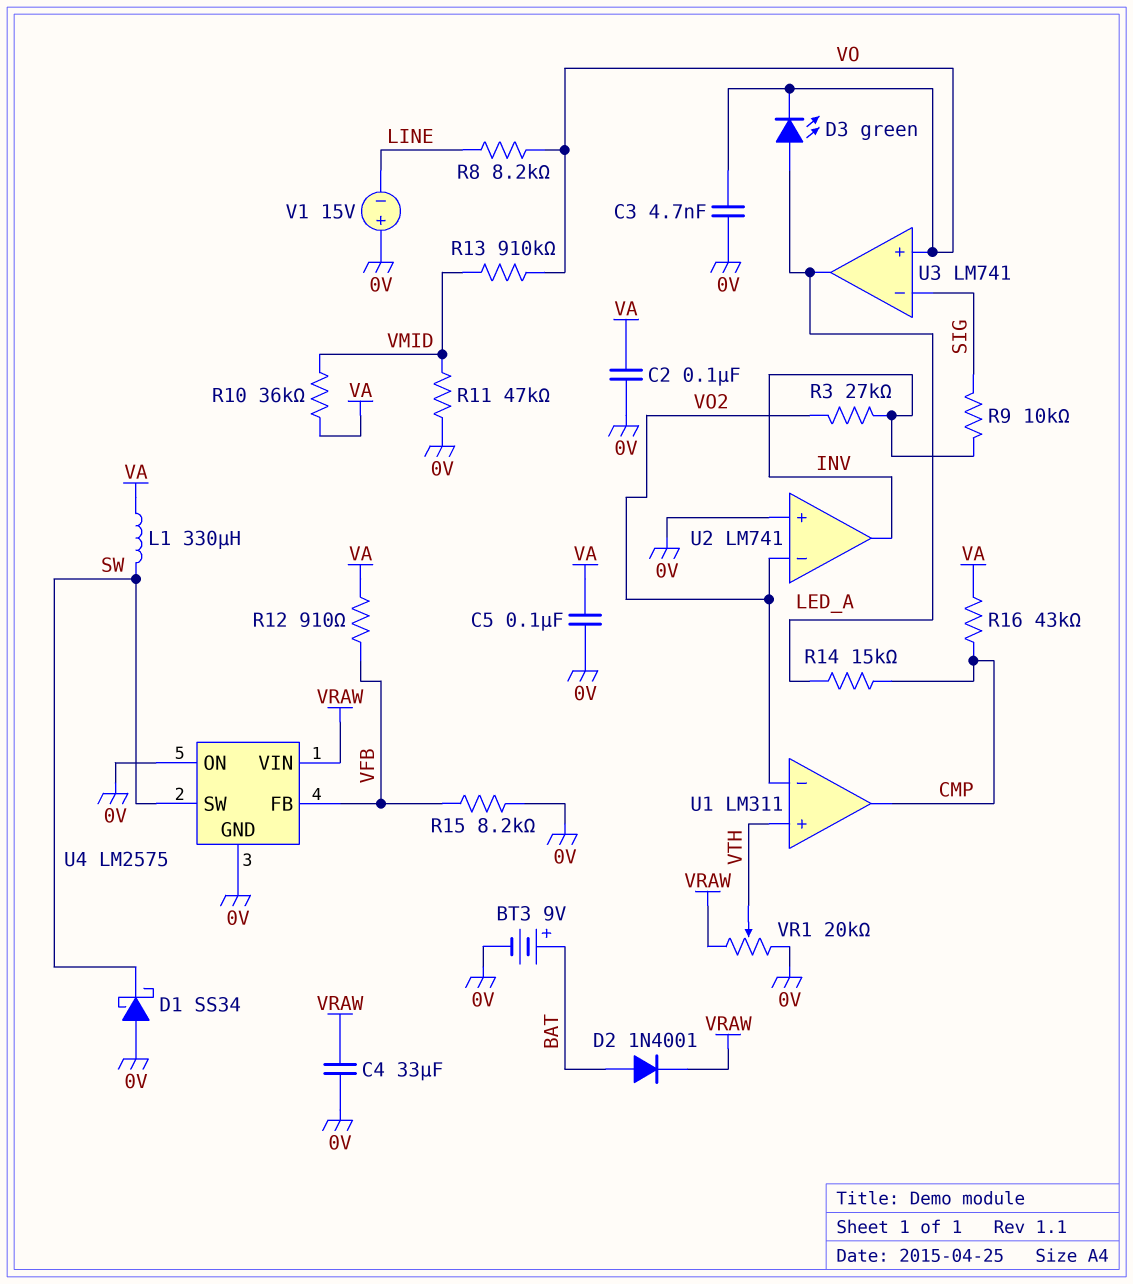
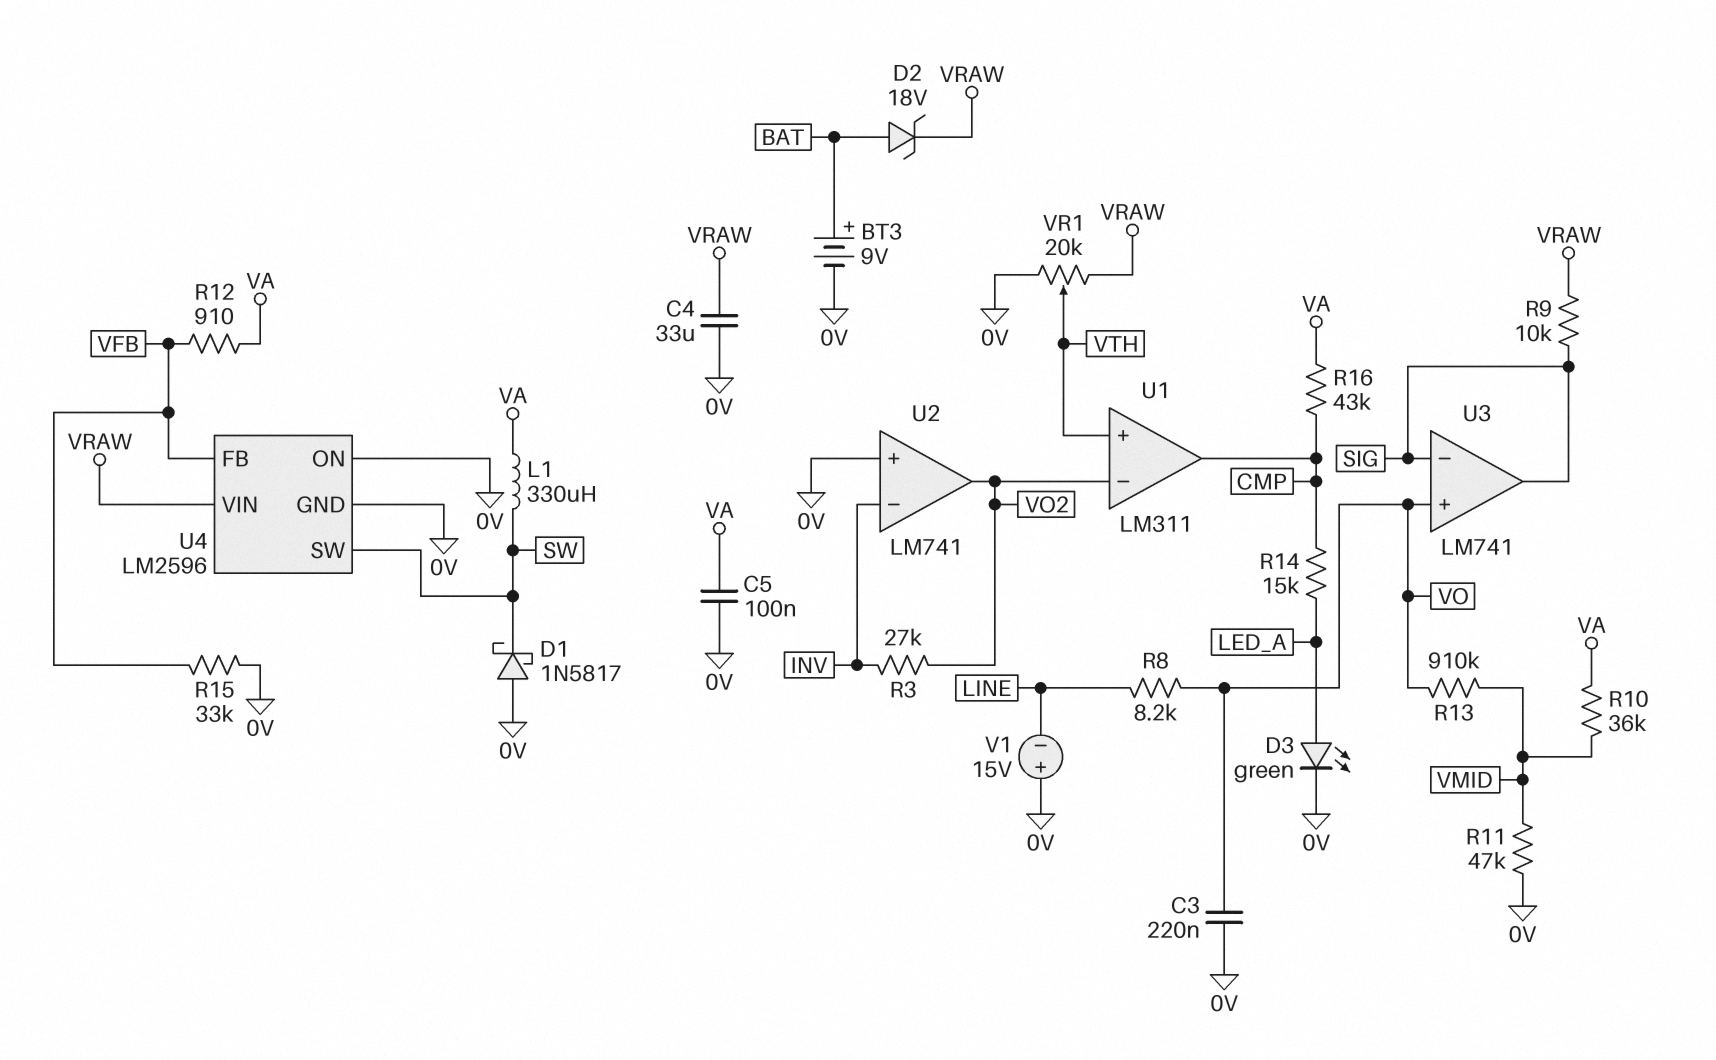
C2: 100nF (0V, VA) -> none
C3: 4.7nF (0V, VO) -> 220nF (0V, VO)
D1: schottky SS34 (A 0V, K SW) -> schottky 1N5817 (A 0V, K SW)
D2: diode 1N4001 (A BAT, K VRAW) -> zener 18V (A BAT, K VRAW)
D3: LED green (A LED_A, K VO) -> LED green (A LED_A, K 0V)
R9: 10k (INV, SIG) -> 10k (SIG, VRAW)
R15: 8.2k (0V, VFB) -> 33k (0V, VFB)
U2 pin in-: VO2 -> INV
U2 pin out: INV -> VO2
U3 pin out: LED_A -> SIG
U4: LM2575 -> LM2596

